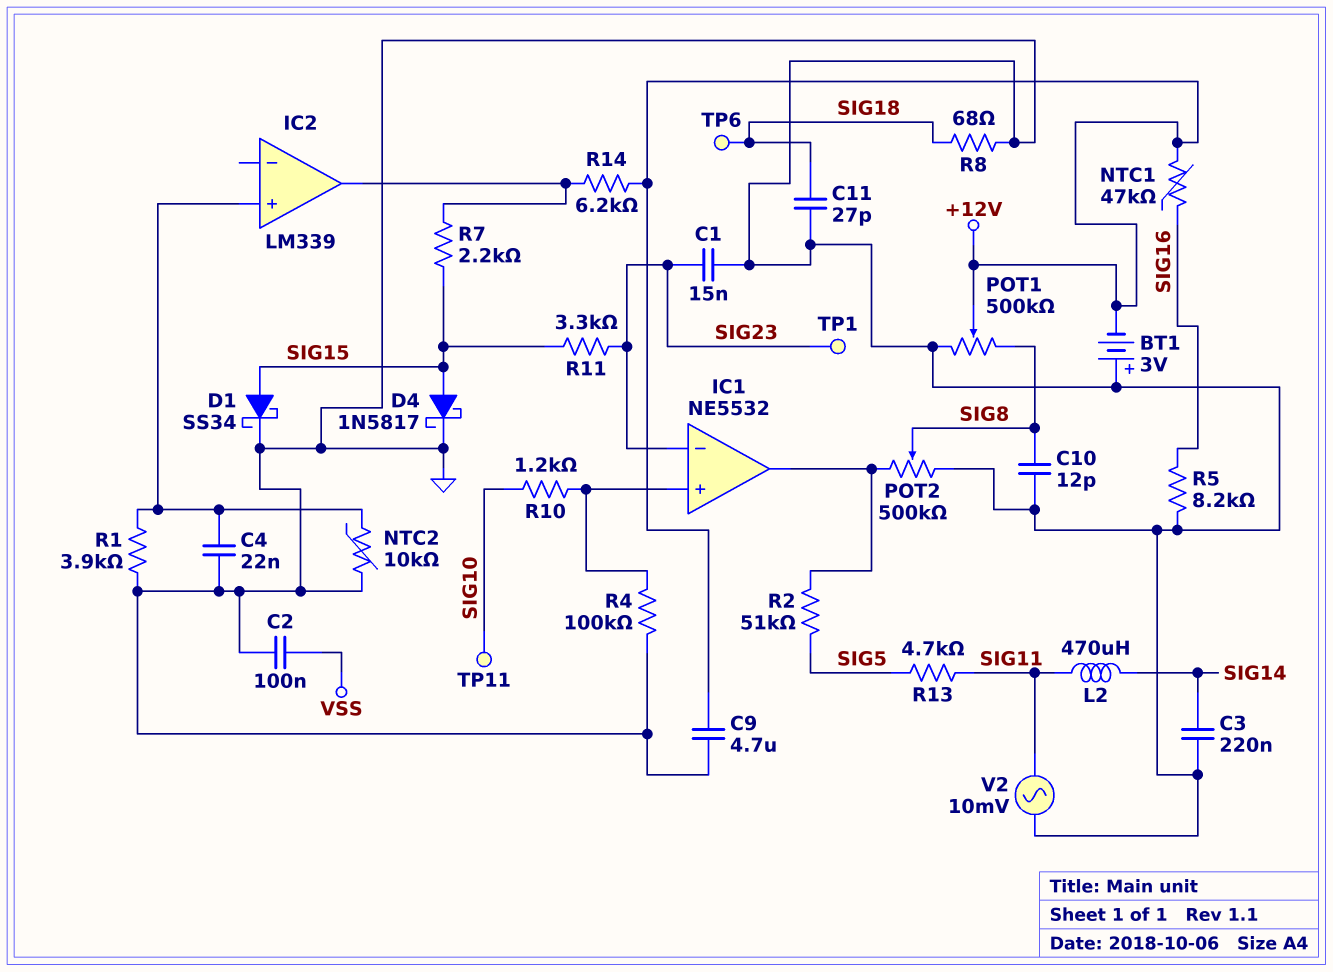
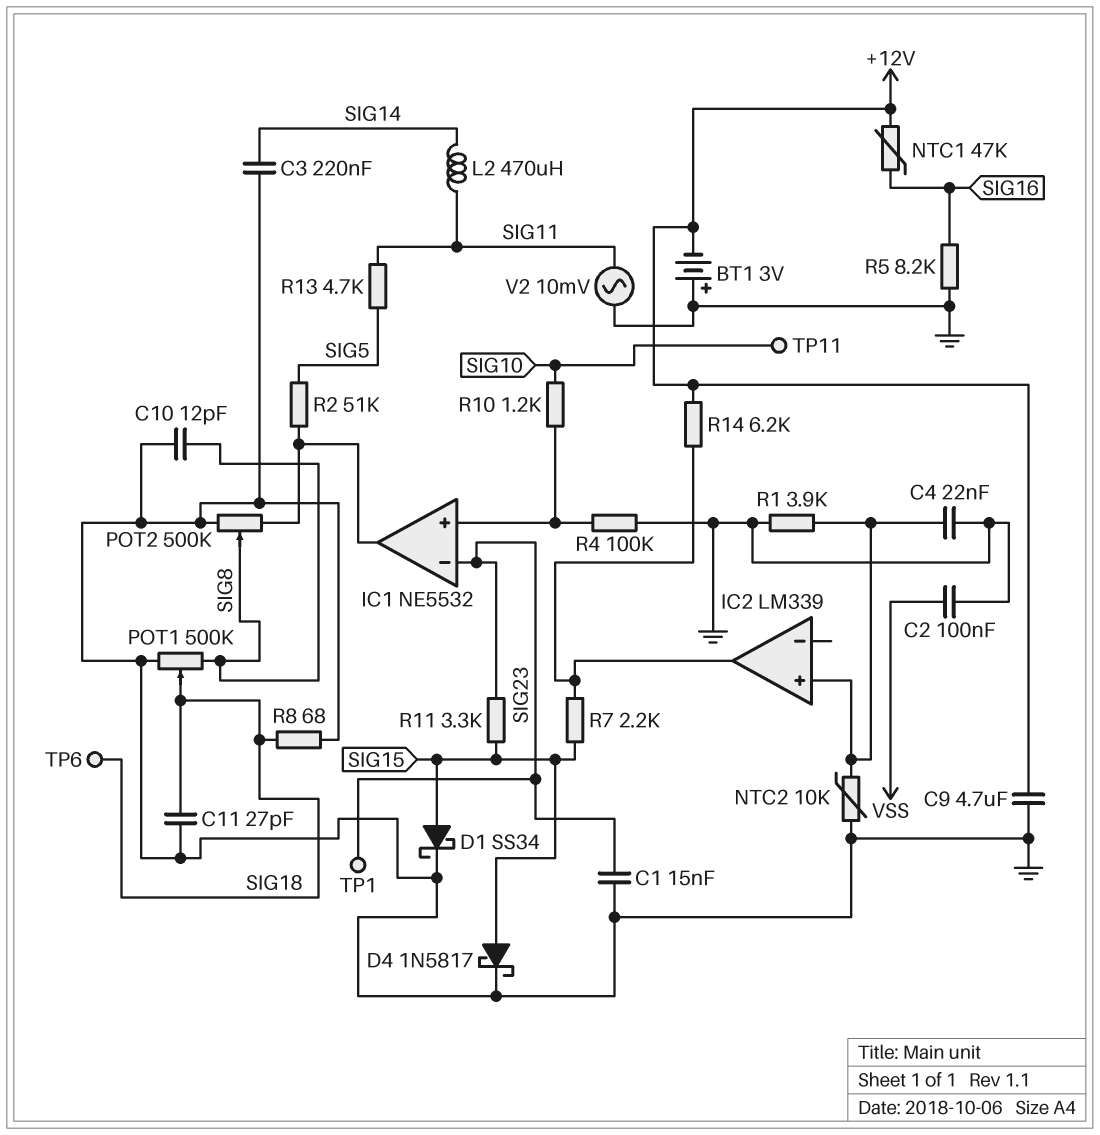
POT1: 500k (GND, SIG8, wiper +12V) -> 500k (GND, SIG8, wiper SIG18)

